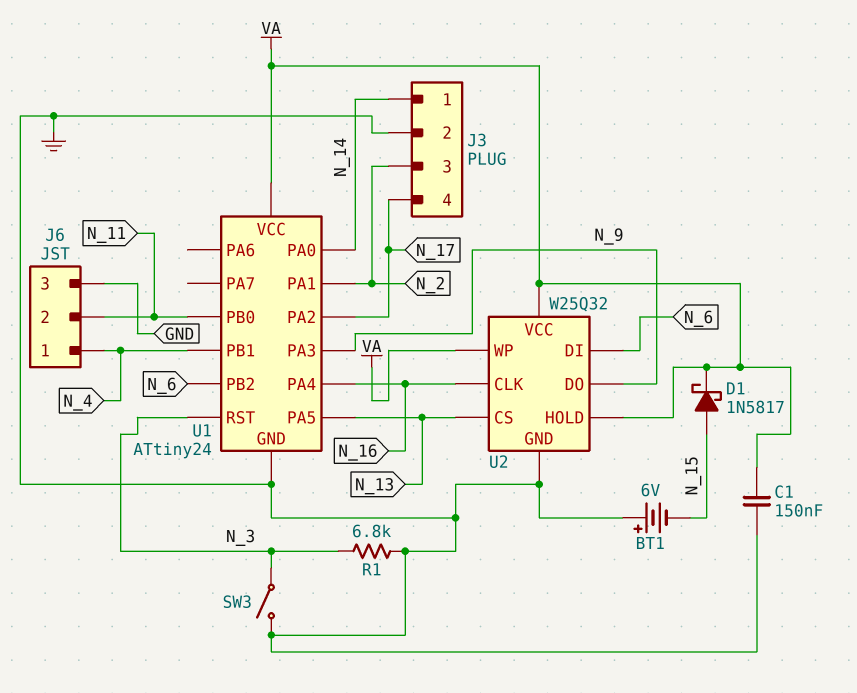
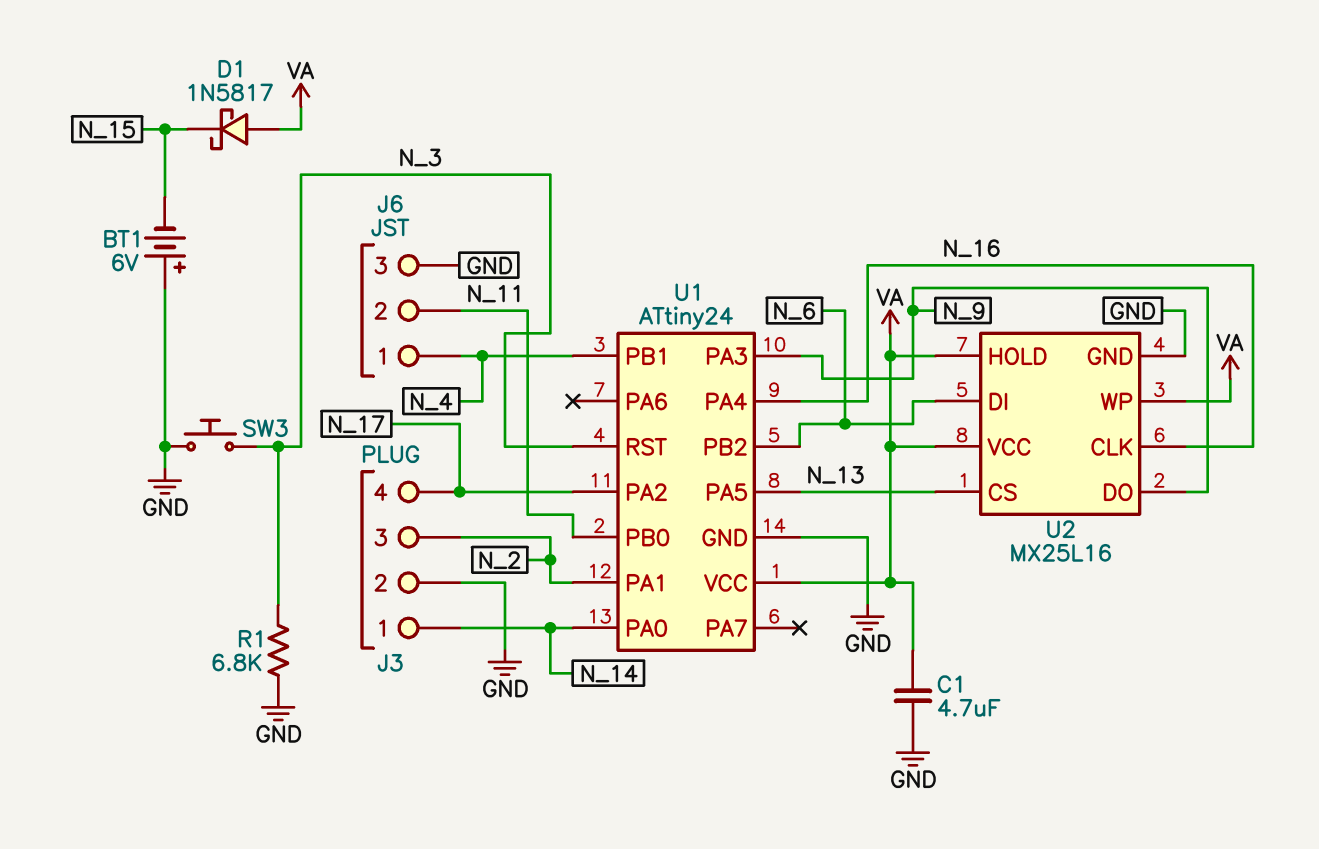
C1: 150nF (GND, VA) -> 4.7uF (GND, VA)
D1: schottky 1N5817 (A N_15, K VA) -> schottky 1N5817 (A VA, K N_15)
SW3: switch (GND, N_3) -> button (GND, N_3)
U2: W25Q32 -> MX25L16

